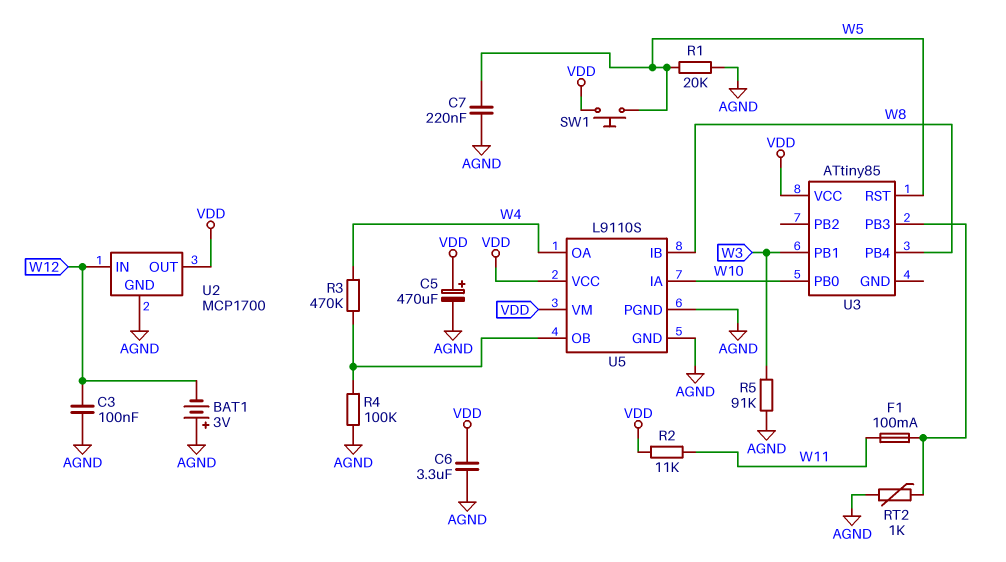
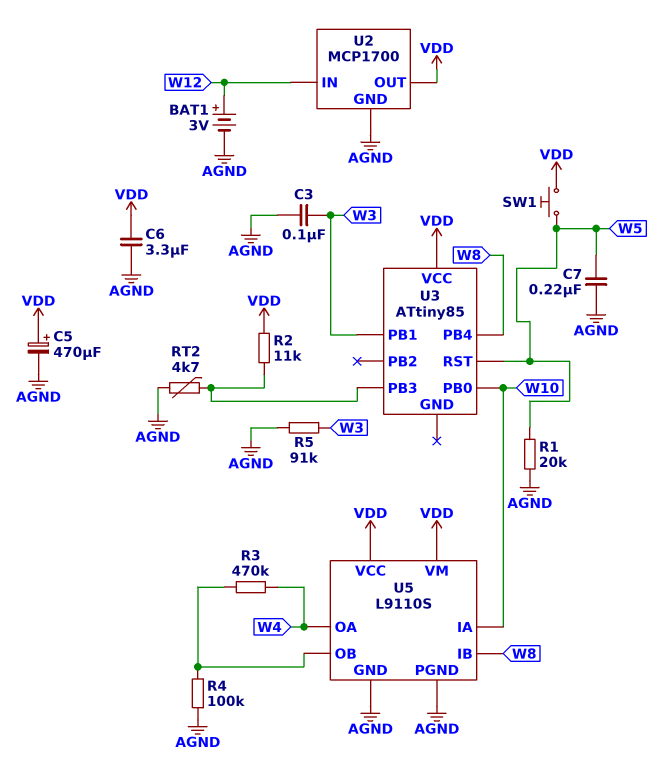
BAT1: 3V (plus AGND, minus W12) -> 3V (plus W12, minus AGND)
C3: 100nF (AGND, W12) -> 100nF (AGND, W3)
F1: 100mA (U3/PB3, W11) -> none
R2: 11k (VDD, W11) -> 11k (U3/PB3, VDD)
RT2: 1k (AGND, U3/PB3) -> 4.7k (AGND, U3/PB3)

